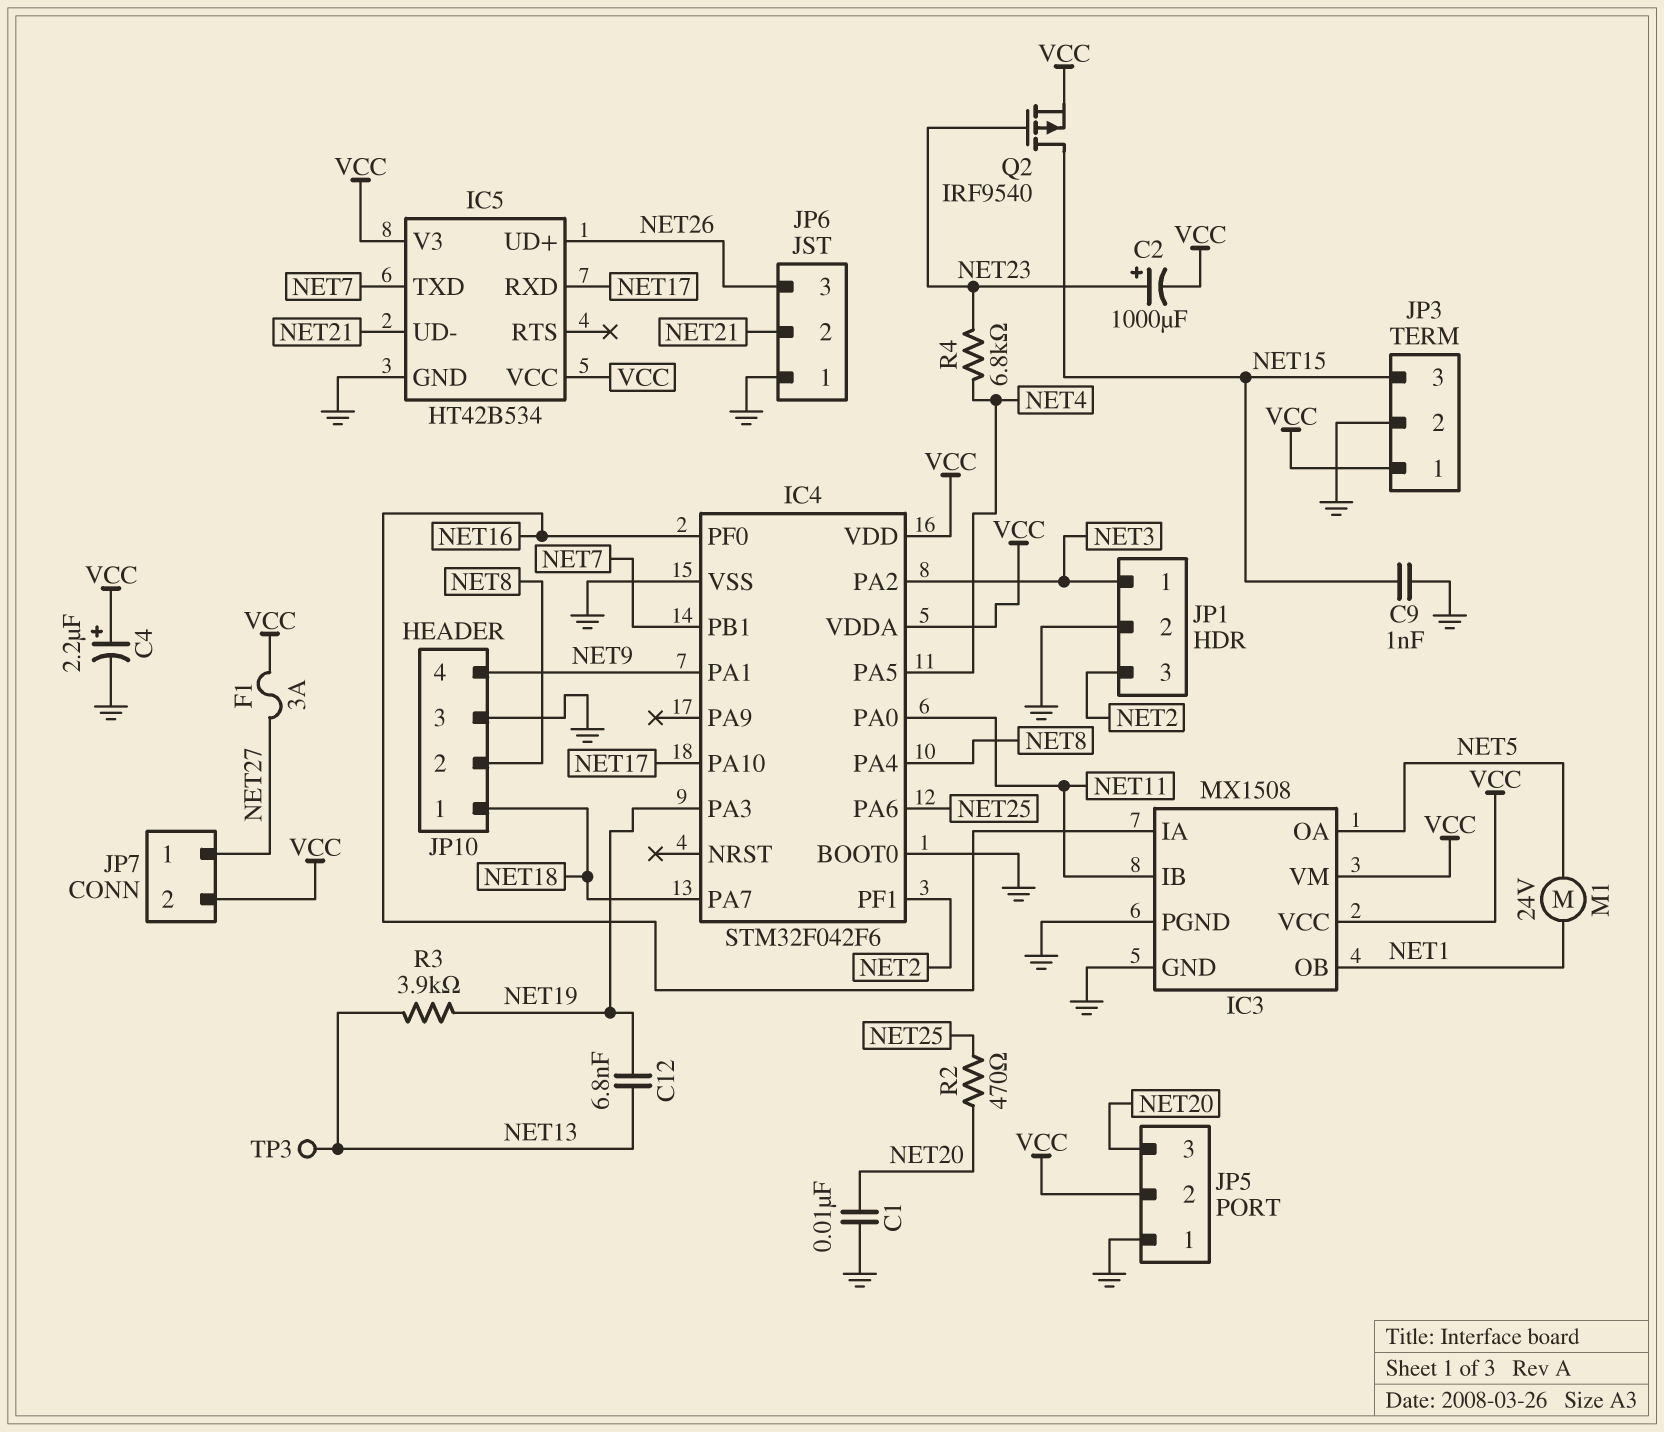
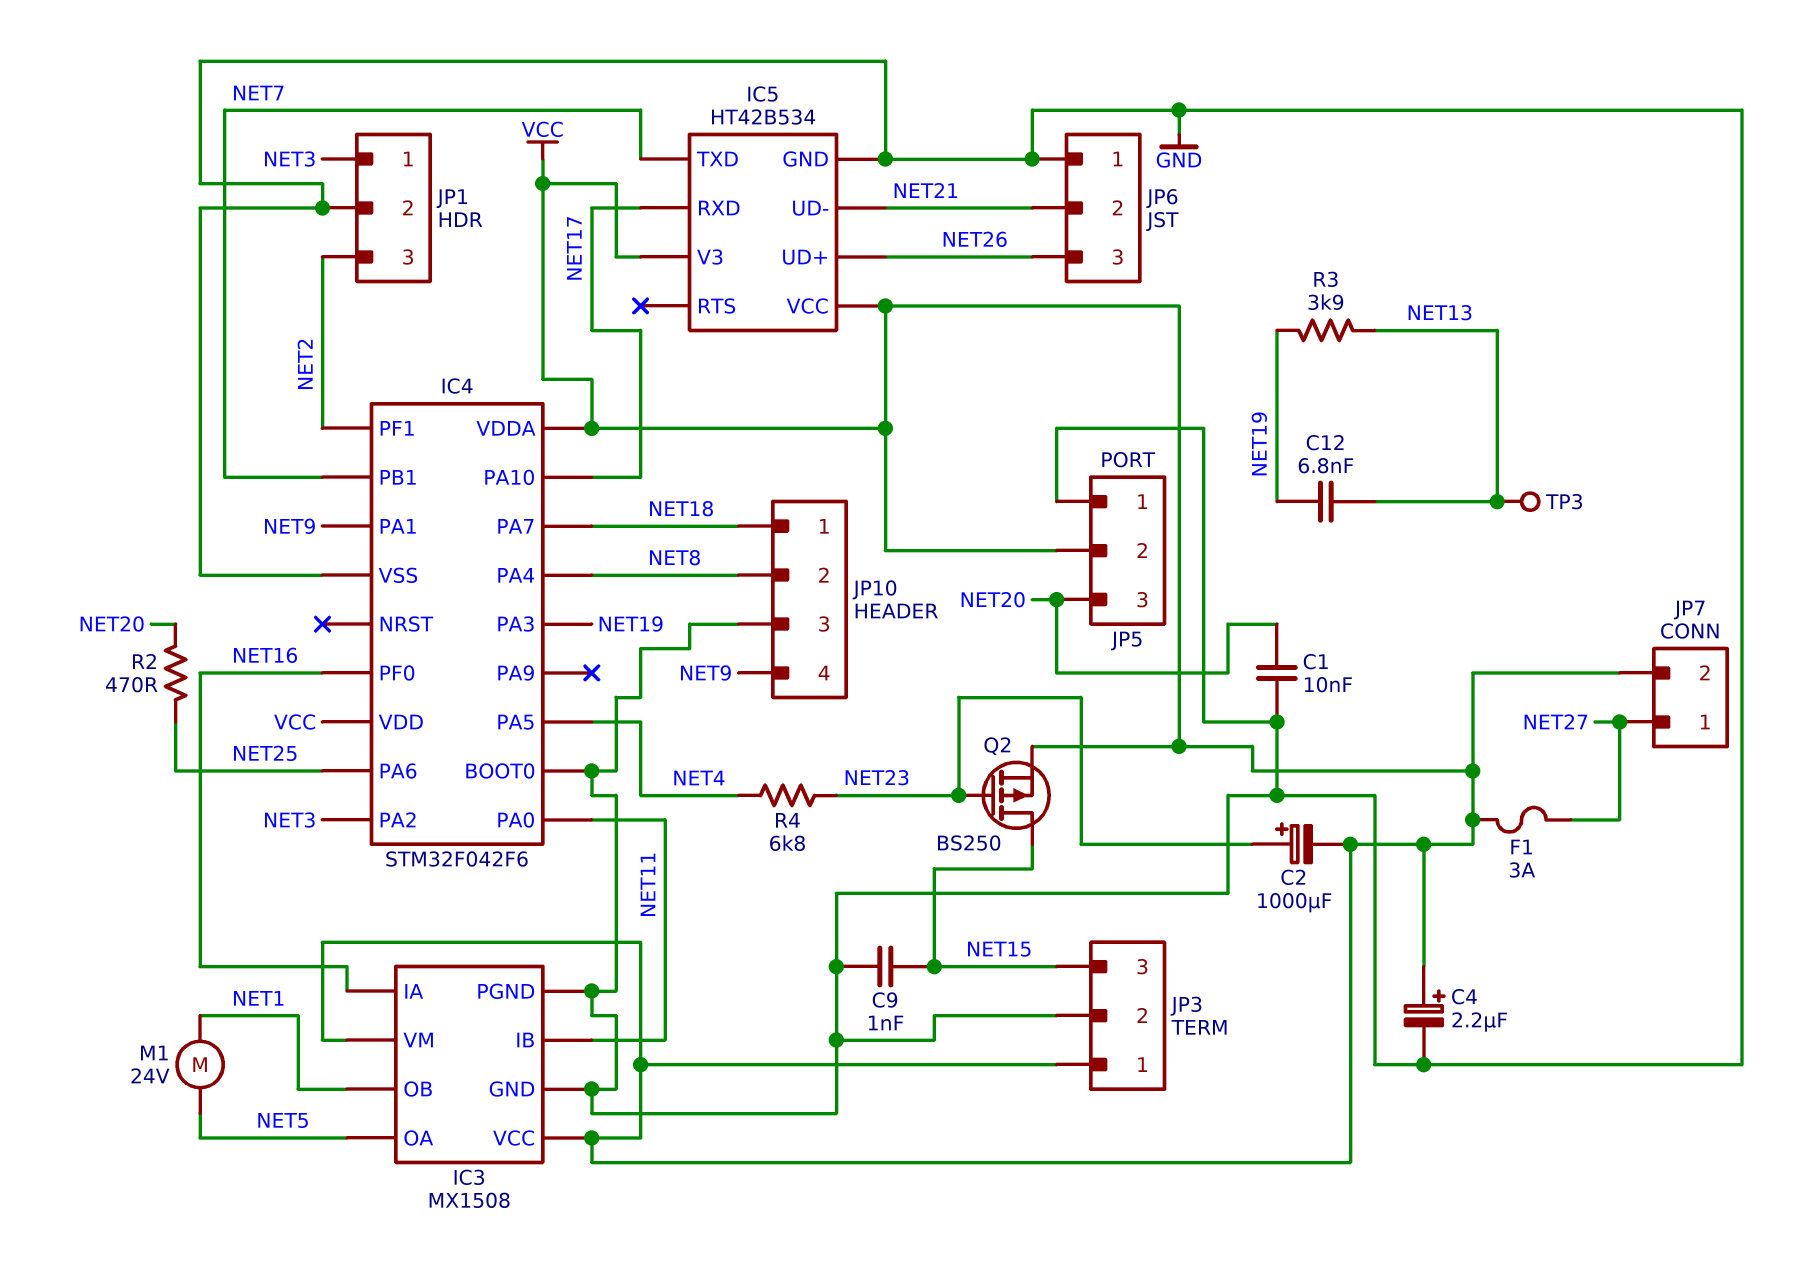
Q2: PMOS IRF9540 (G NET23, D NET15, S VCC) -> PMOS BS250 (G NET23, D NET15, S VCC)

